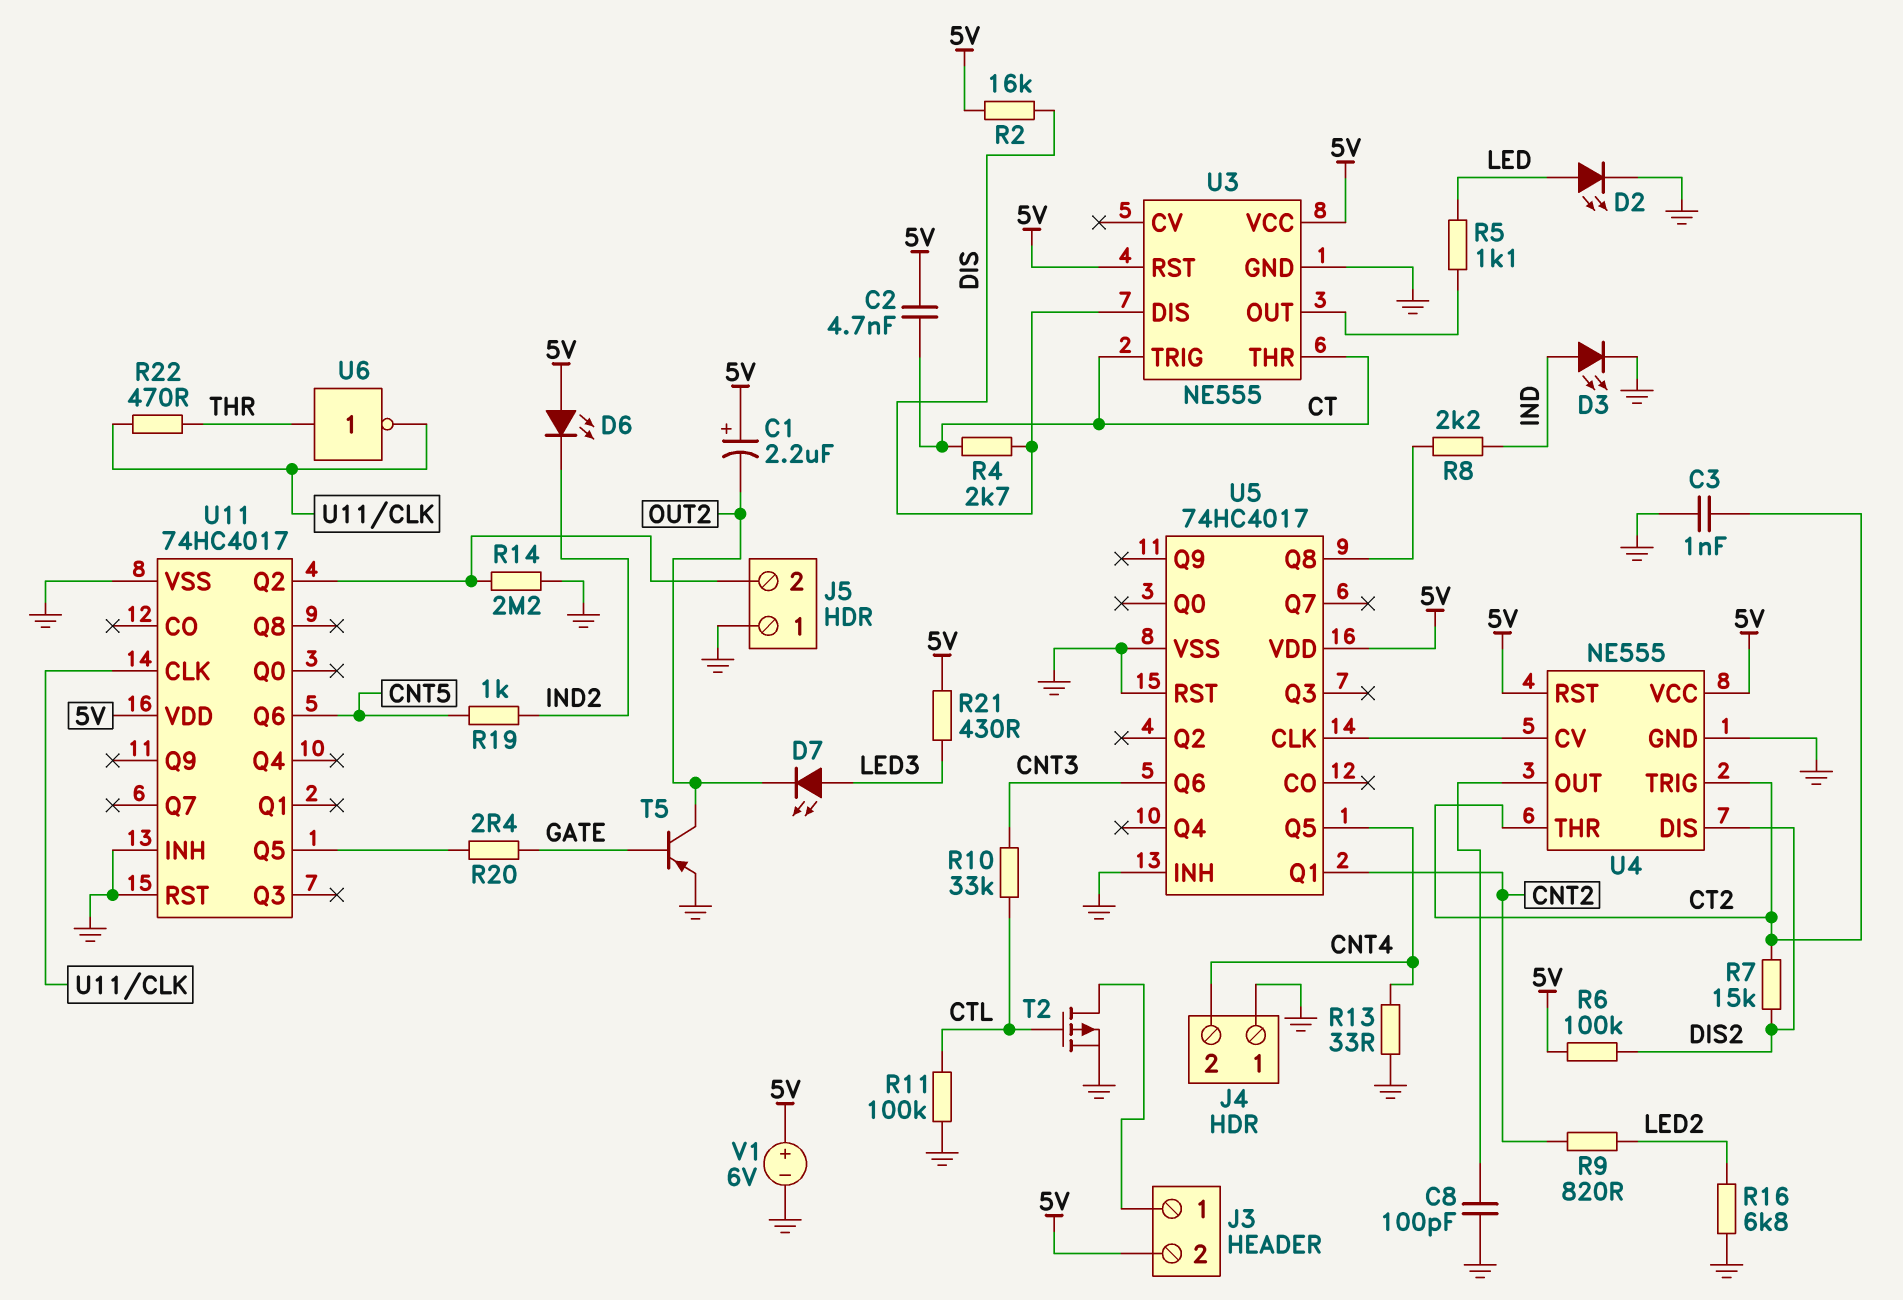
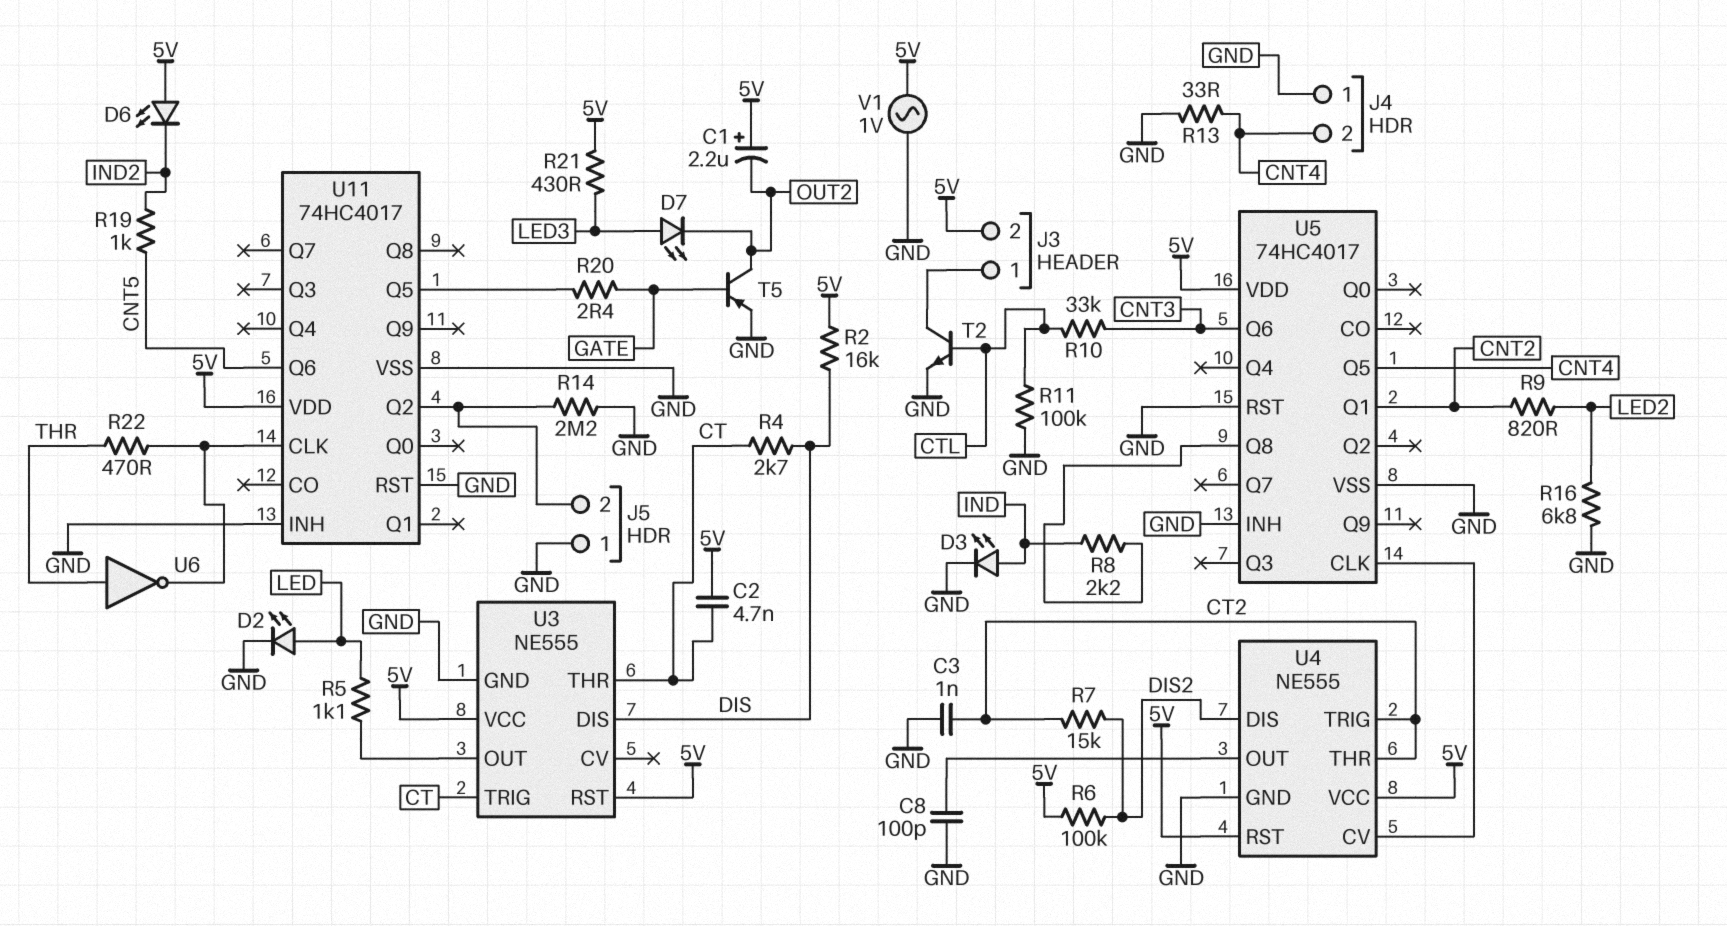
T2: PMOS (G CTL, D J3/1, S GND) -> NPN (B CTL, C J3/1, E GND)
V1: 6V (plus 5V, minus GND) -> AC 1V (5V, GND)

